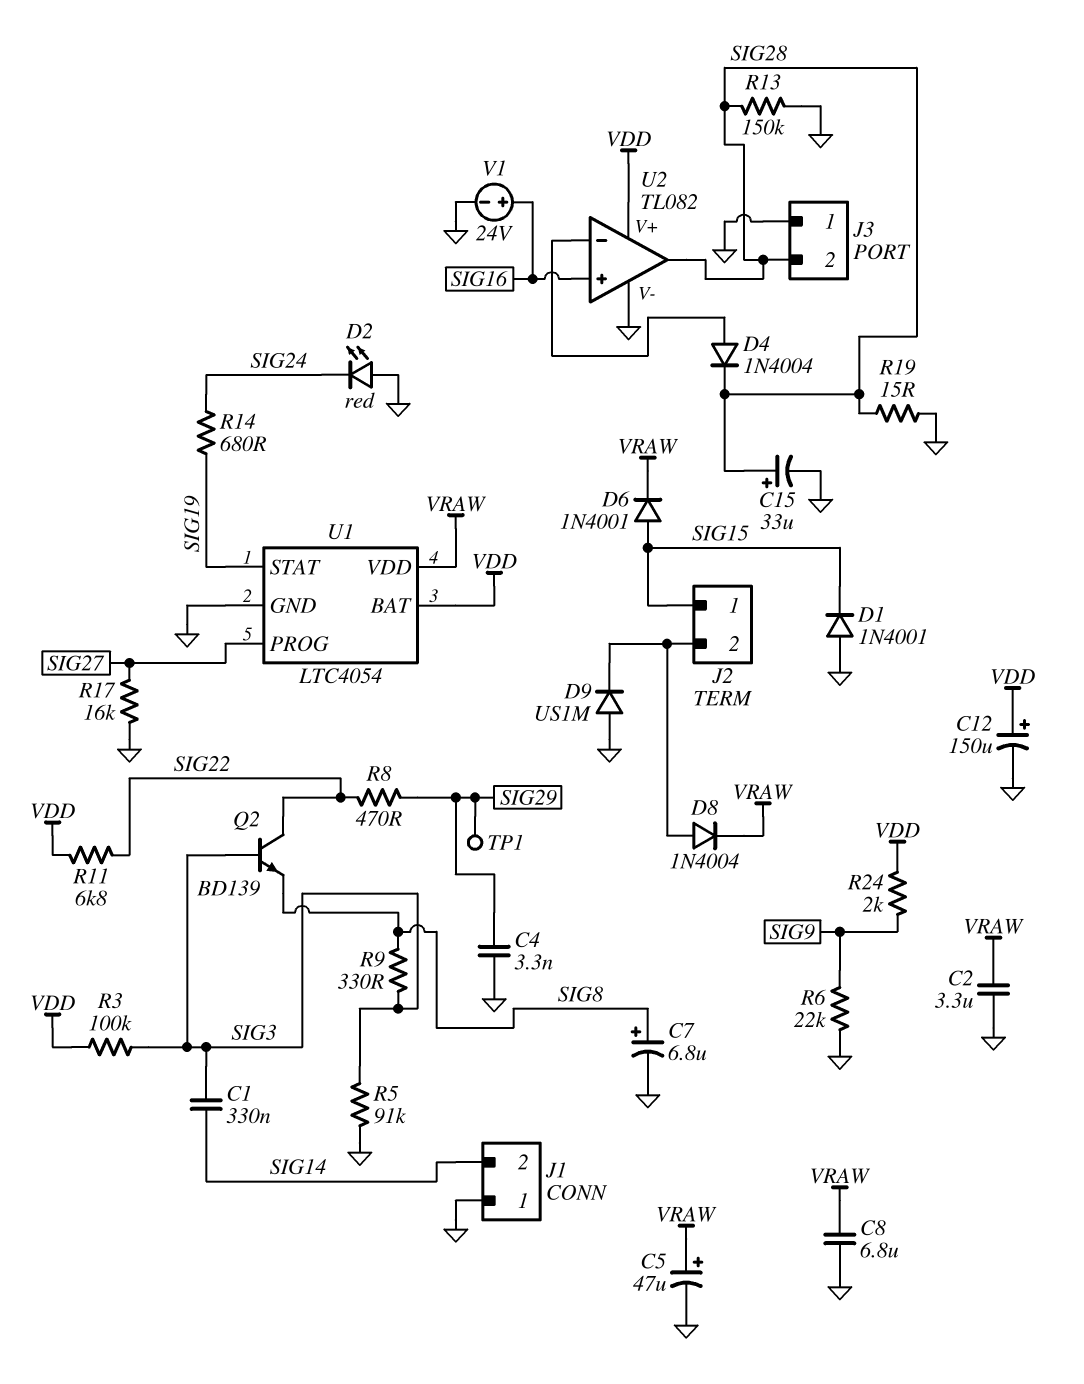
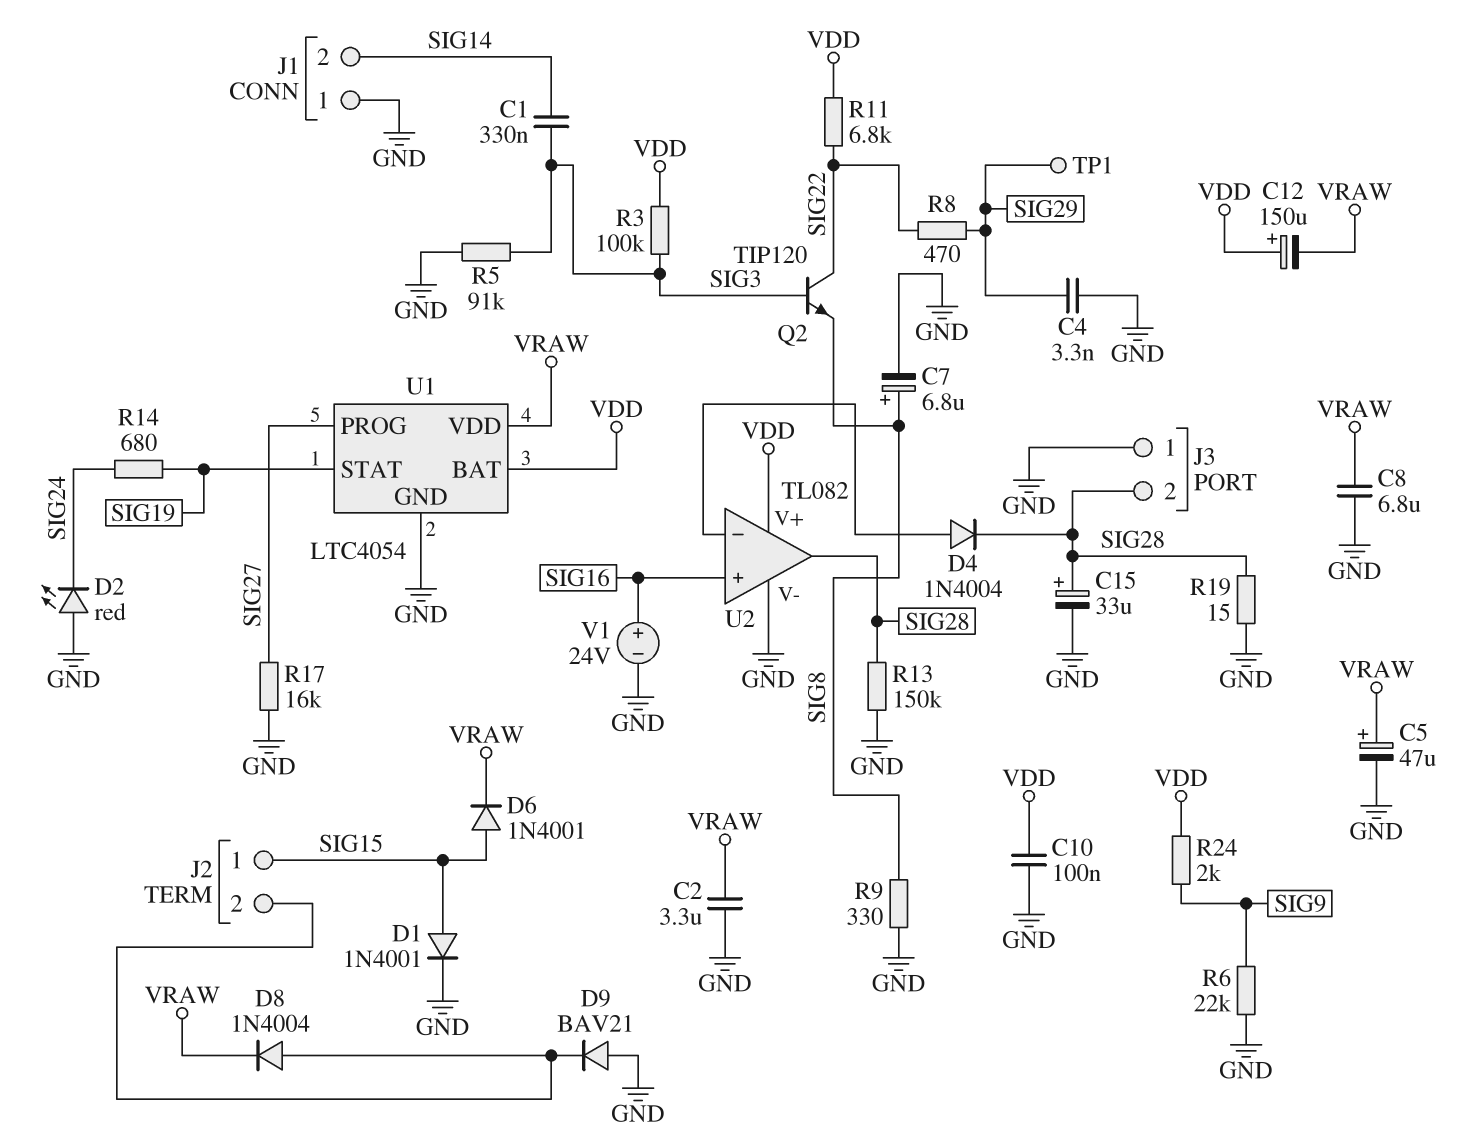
C10: none -> 100nF (GND, VDD)
C12: 150uF (plus VDD, minus GND) -> 150uF (plus VDD, minus VRAW)
D1: diode 1N4001 (A GND, K SIG15) -> diode 1N4001 (A SIG15, K GND)
D9: diode US1M (A GND, K J2/2) -> diode BAV21 (A GND, K J2/2)
Q2: NPN BD139 (B SIG3, C SIG22, E SIG8) -> NPN TIP120 (B SIG3, C SIG22, E SIG8)
R9: 330 (SIG3, SIG8) -> 330 (GND, SIG8)

